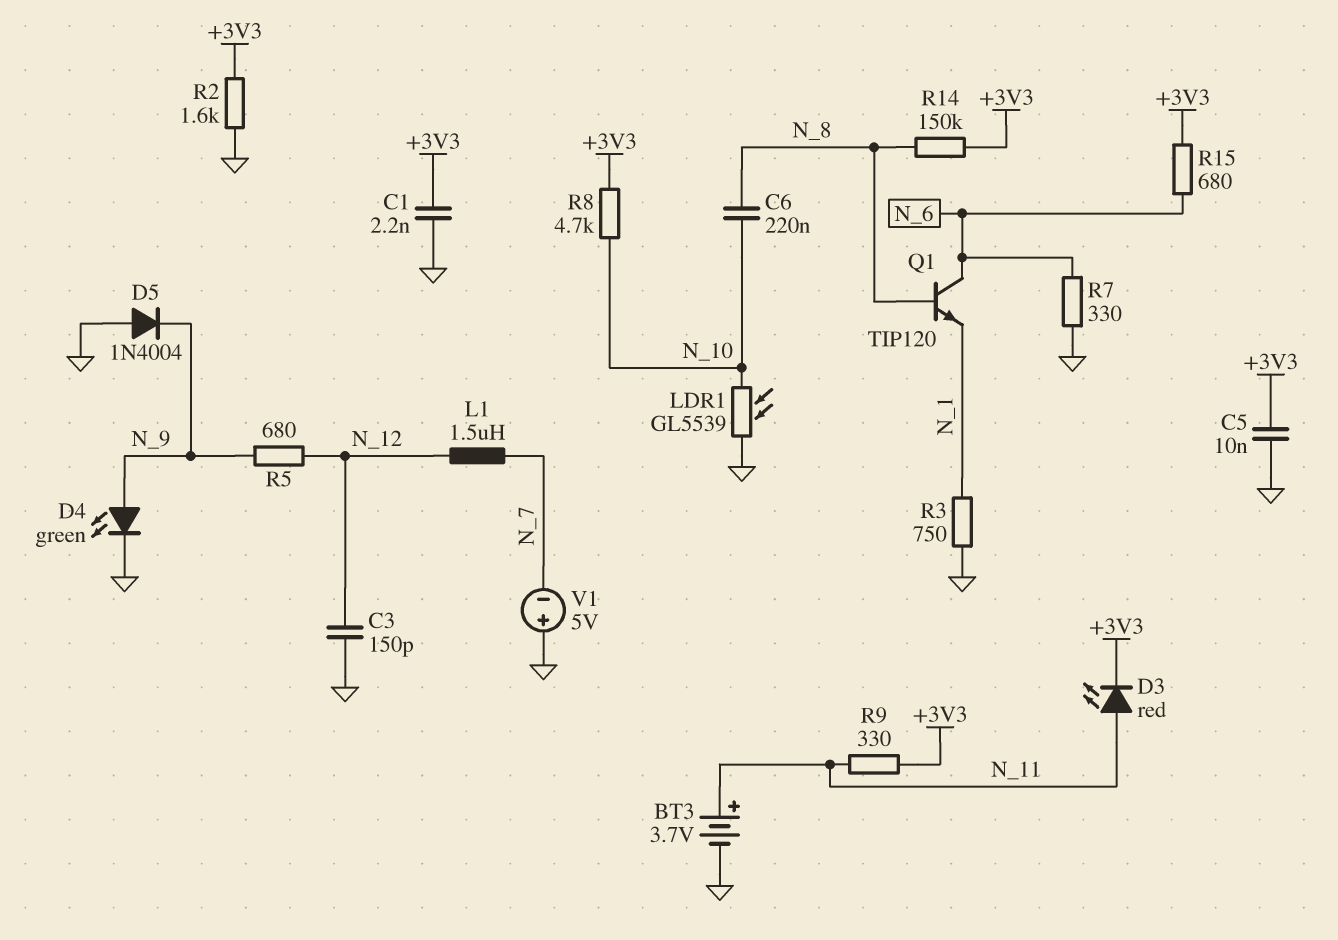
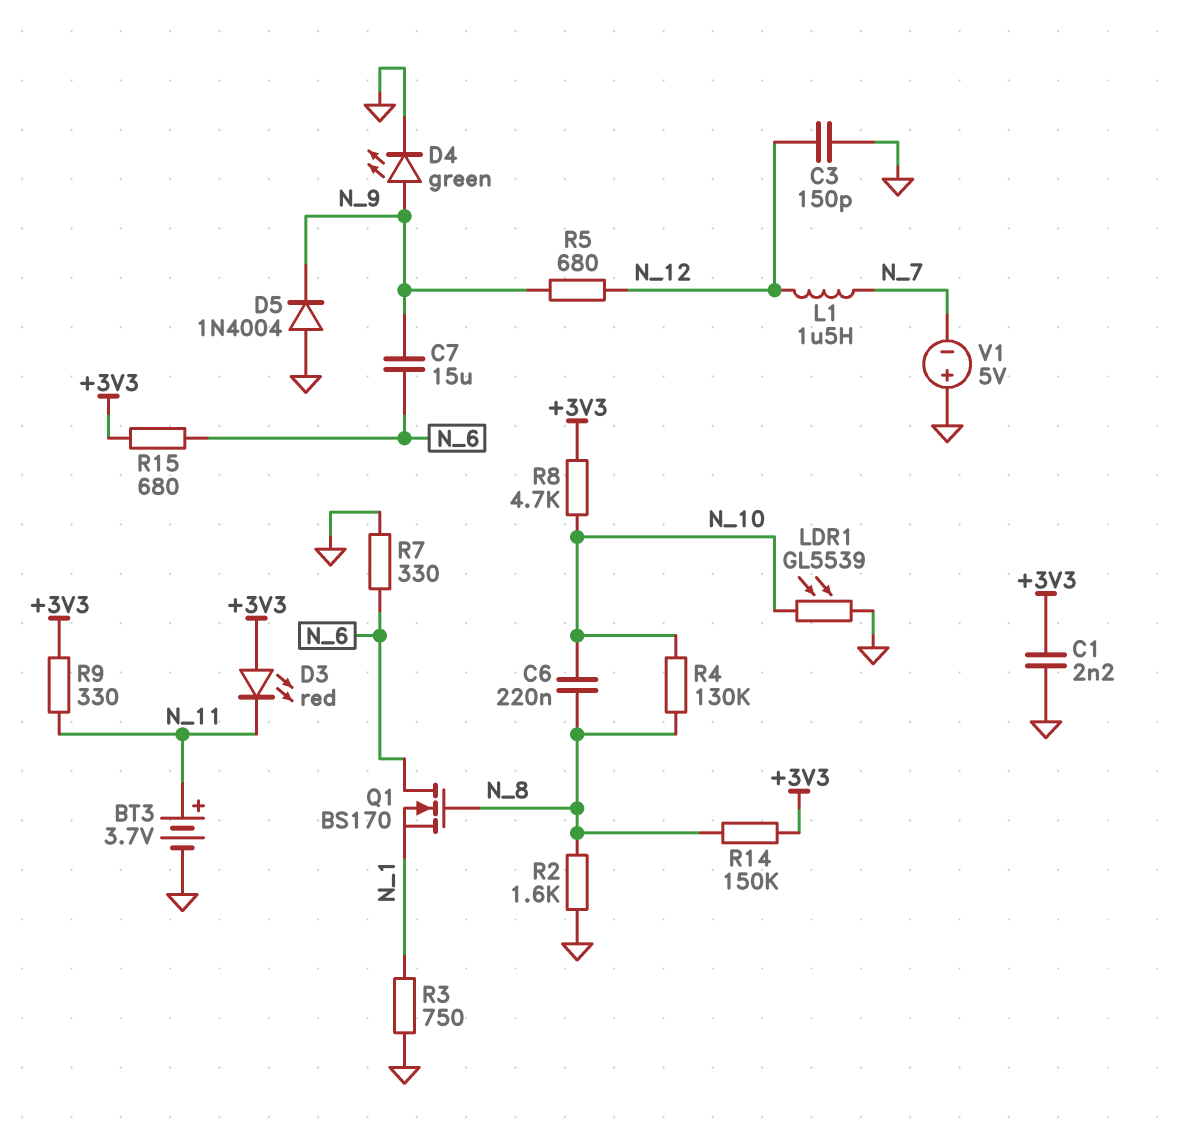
C5: 10nF (+3V3, GND) -> none
C7: none -> 15uF (N_6, N_9)
D3: LED red (A N_11, K +3V3) -> LED red (A +3V3, K N_11)
Q1: NPN TIP120 (B N_8, C N_6, E N_1) -> NMOS BS170 (G N_8, D N_6, S N_1)
R2: 1.6k (+3V3, GND) -> 1.6k (GND, N_8)
R4: none -> 130k (N_8, N_10)

